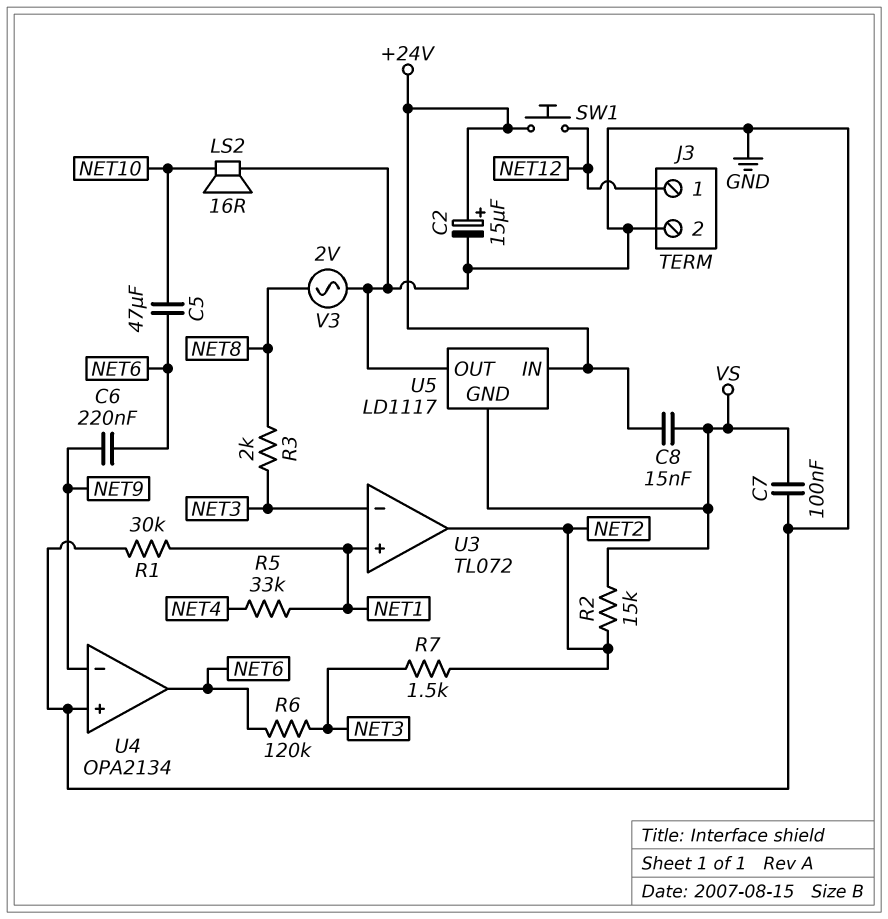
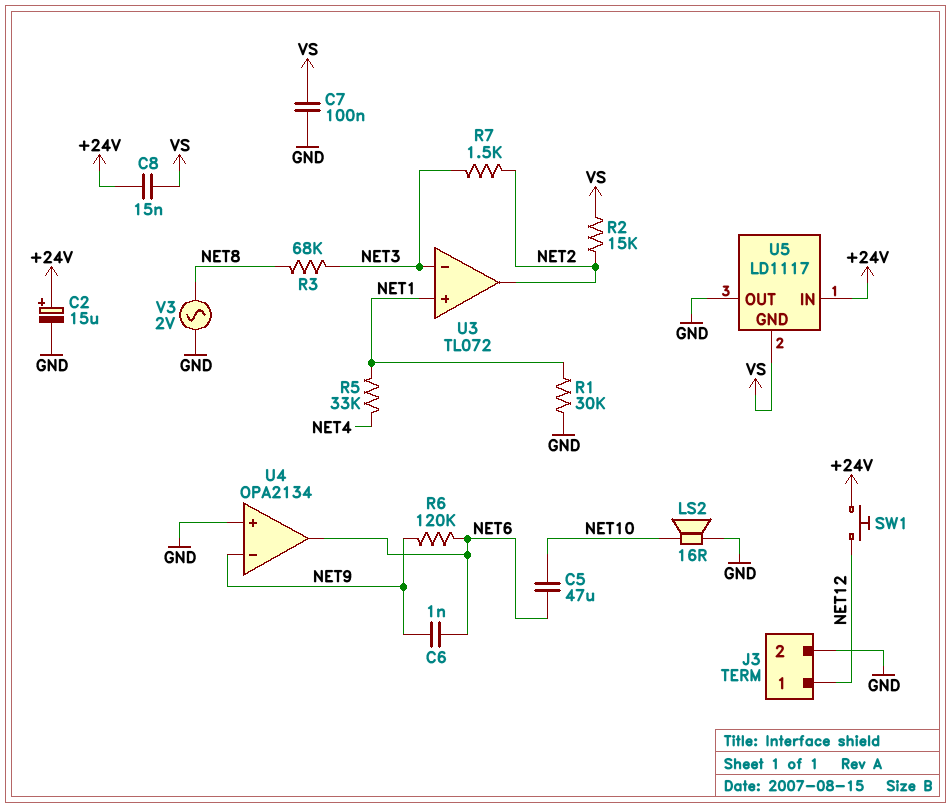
C6: 220nF (NET6, NET9) -> 1nF (NET6, NET9)
R3: 2k (NET3, NET8) -> 68k (NET3, NET8)
R6: 120k (NET3, NET6) -> 120k (NET6, NET9)

